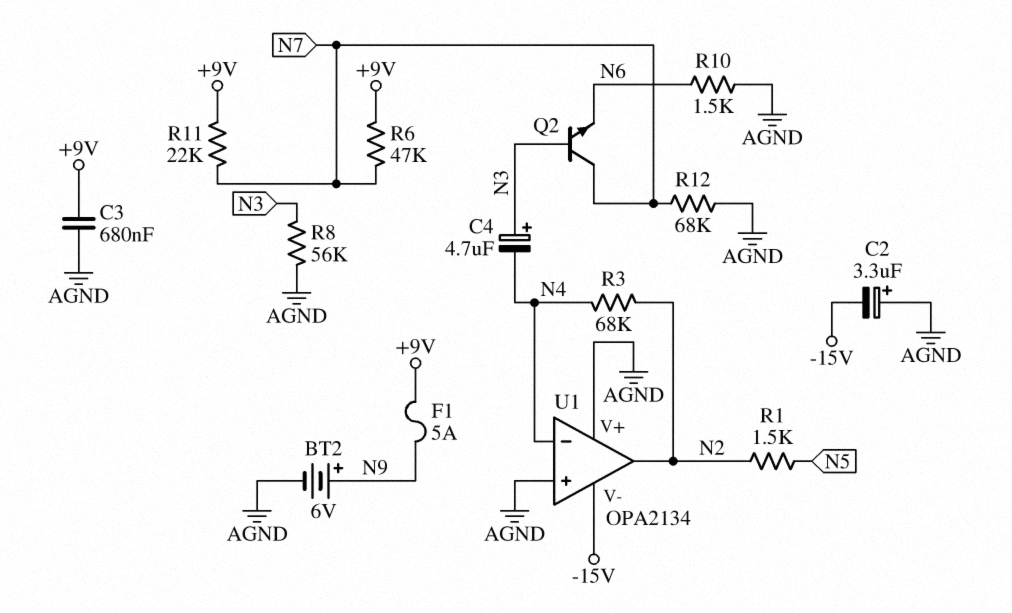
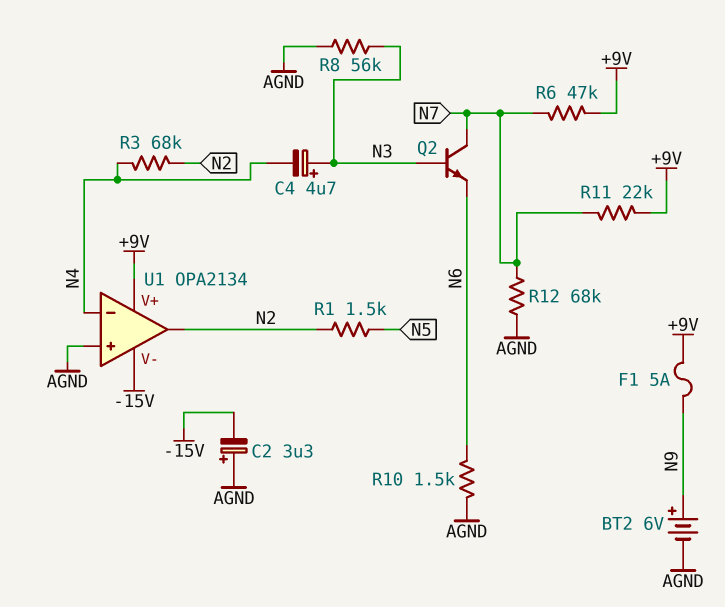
C3: 680nF (+9V, AGND) -> none
U1 pin V+: AGND -> +9V

